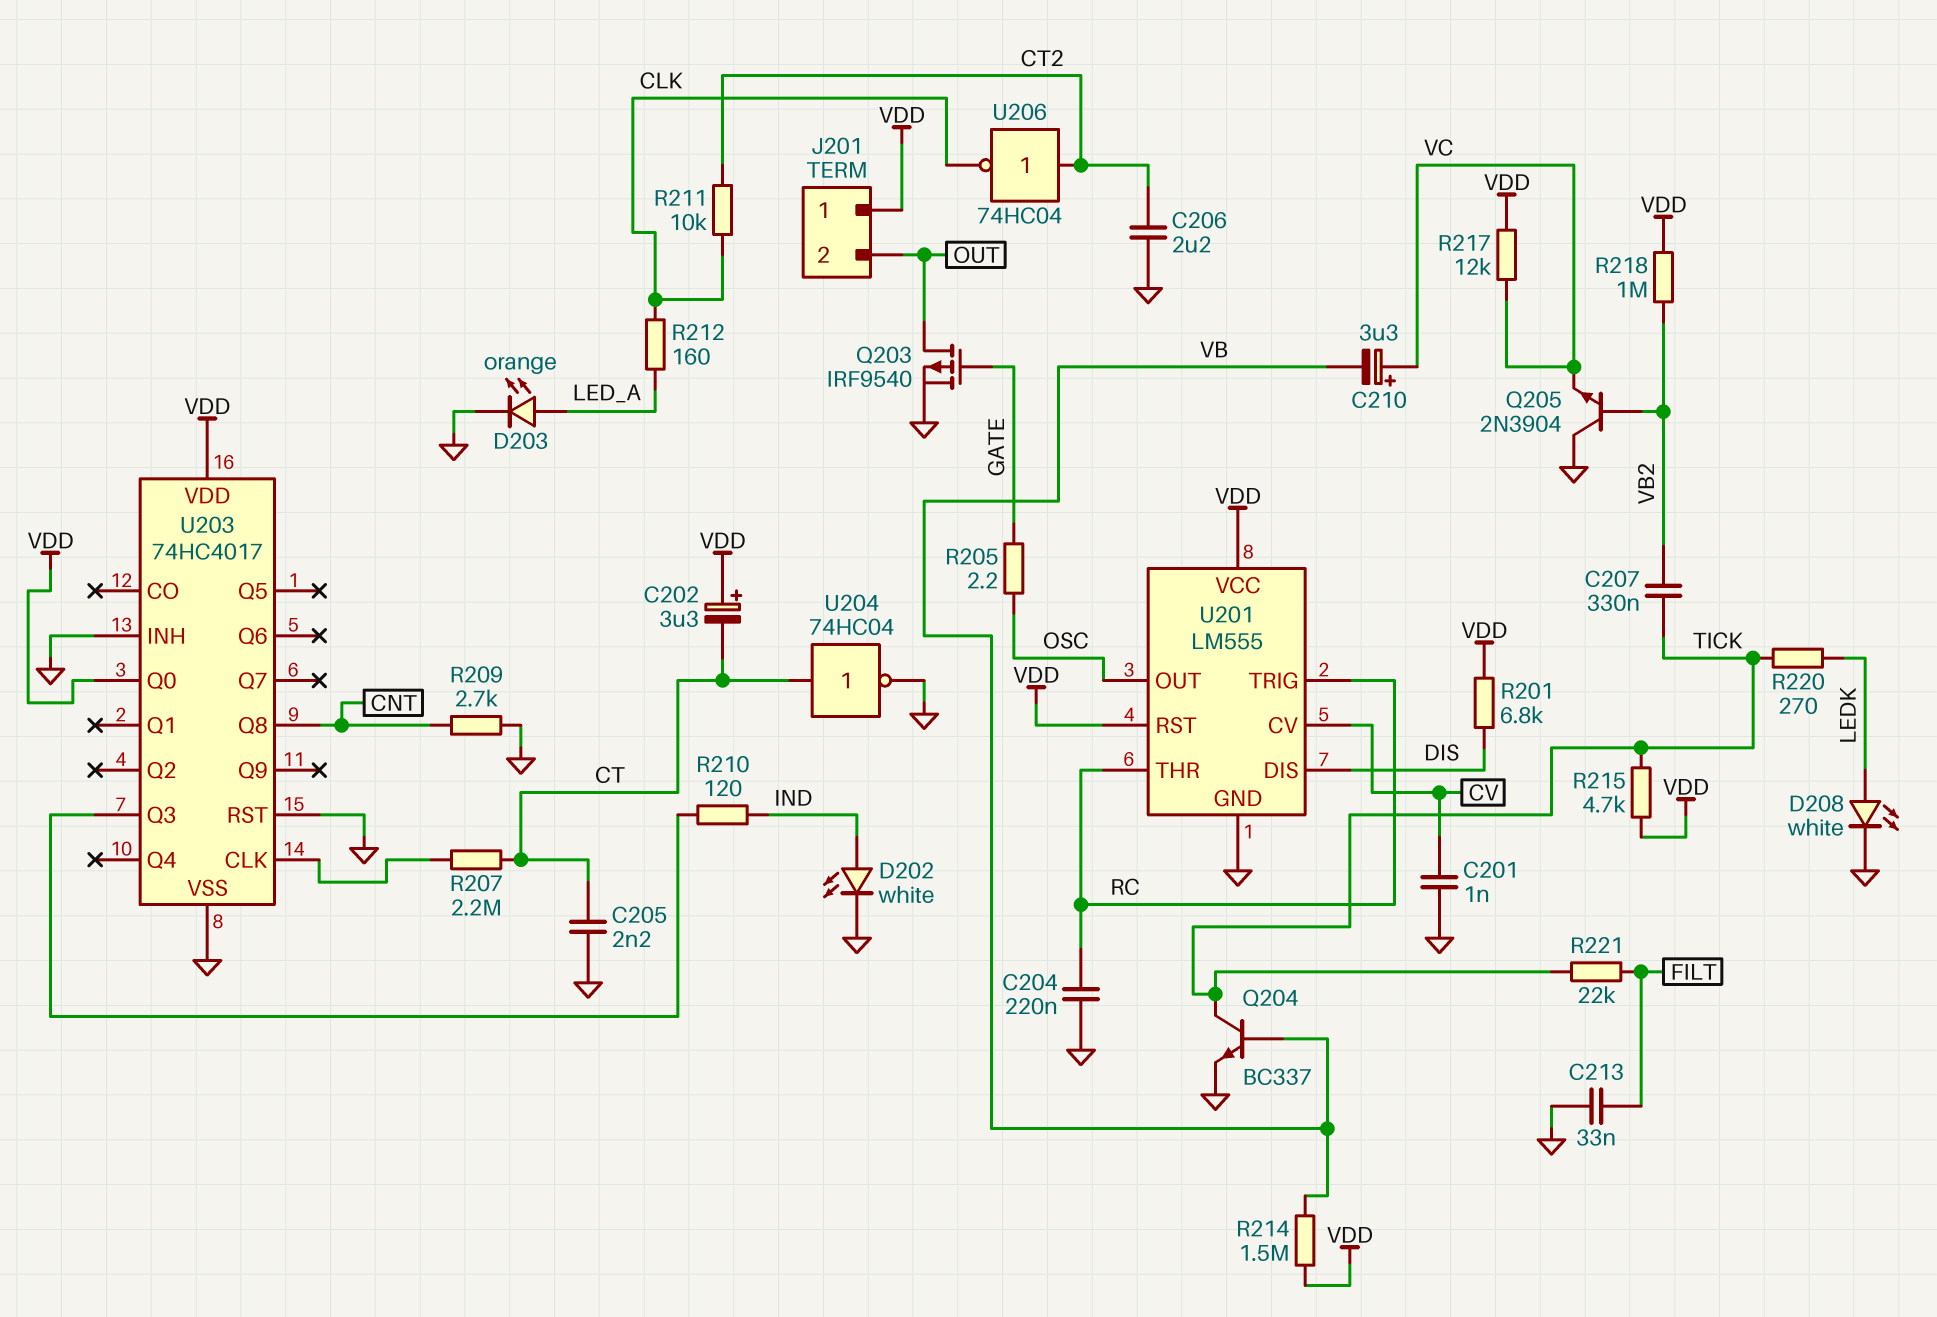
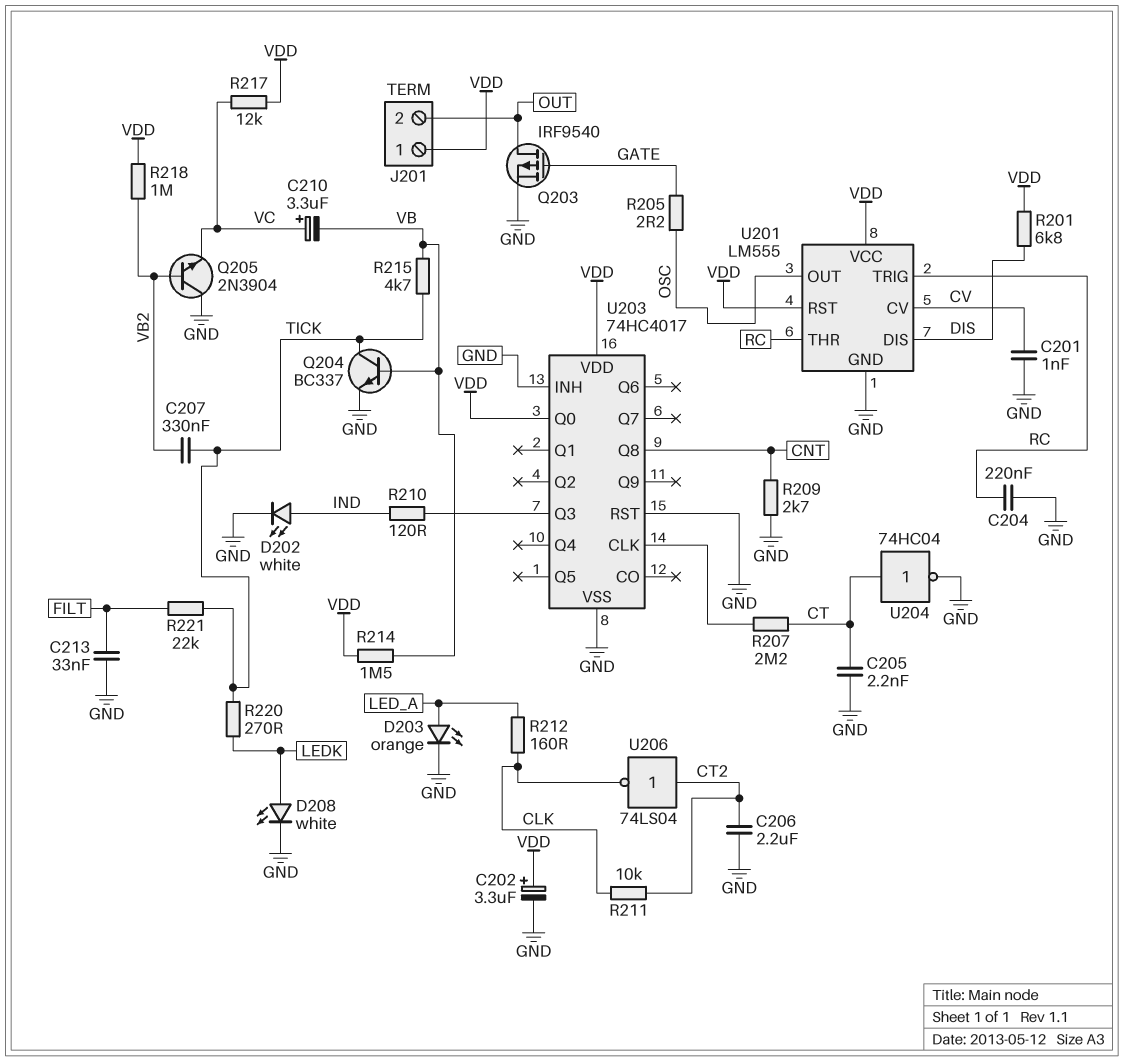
C202: 3.3uF (plus VDD, minus CT) -> 3.3uF (plus VDD, minus GND)
R215: 4.7k (TICK, VDD) -> 4.7k (TICK, VB)
U206: NOT 74HC04 (in CT2, out CLK) -> NOT 74LS04 (in CT2, out CLK)

